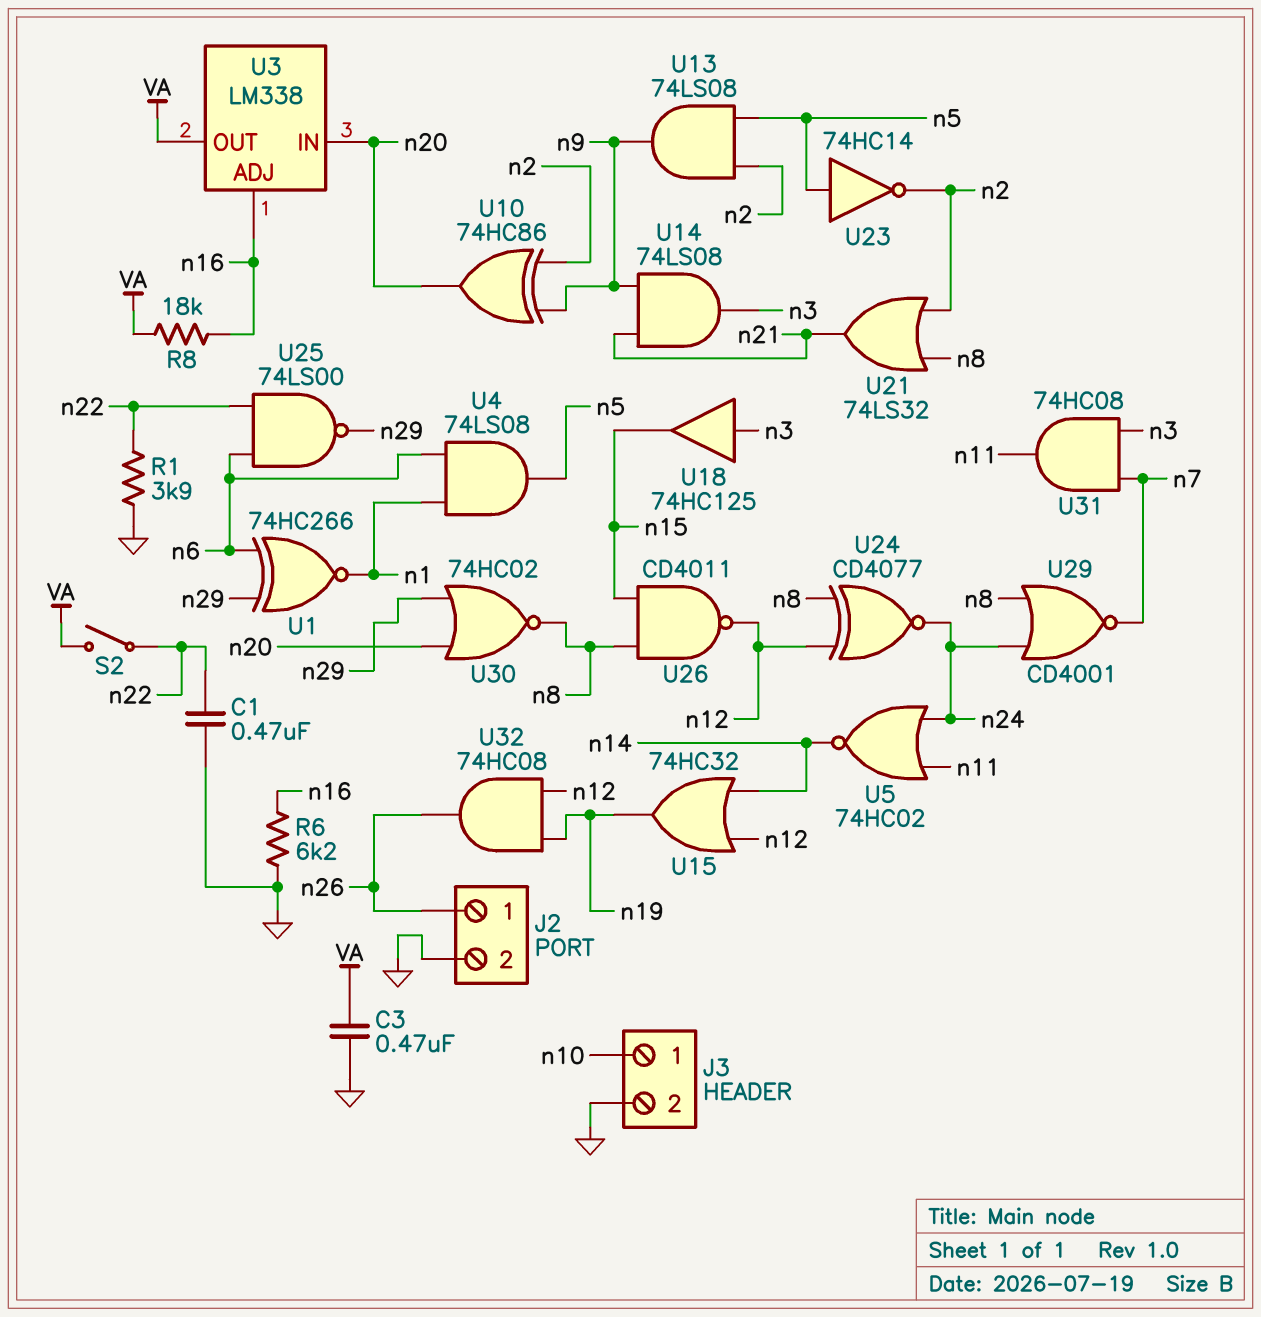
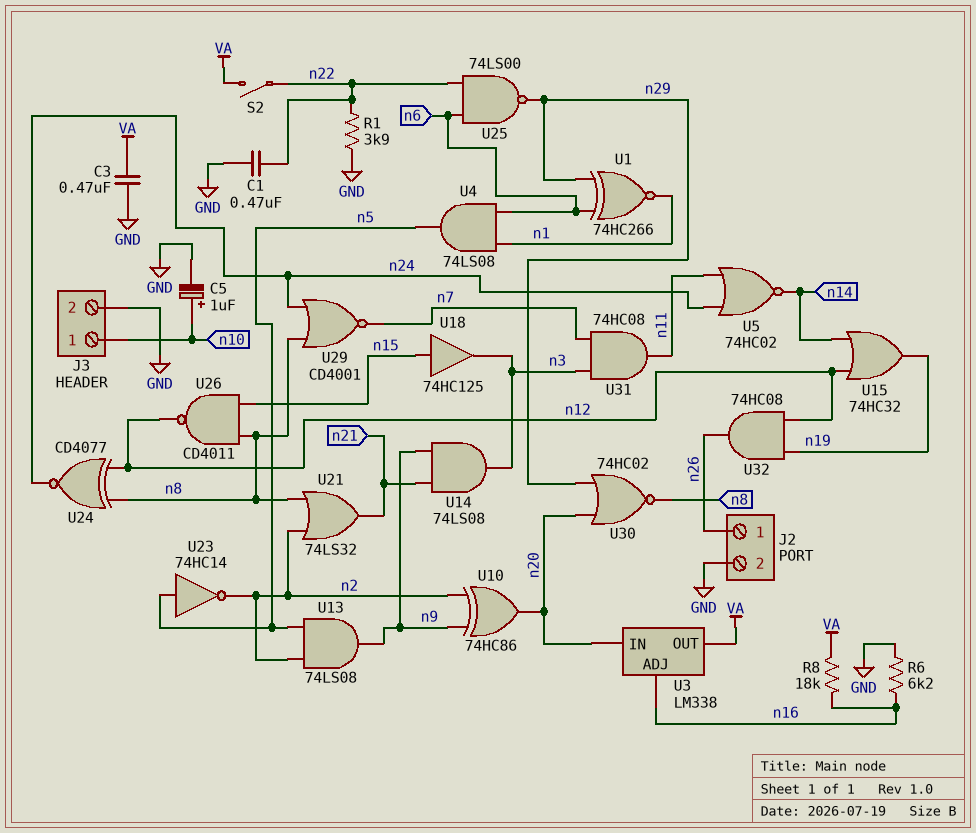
C5: none -> 1uF (plus n10, minus GND)
U18: buffer 74HC125 (in n3, out n15) -> buffer 74HC125 (in n15, out n3)

